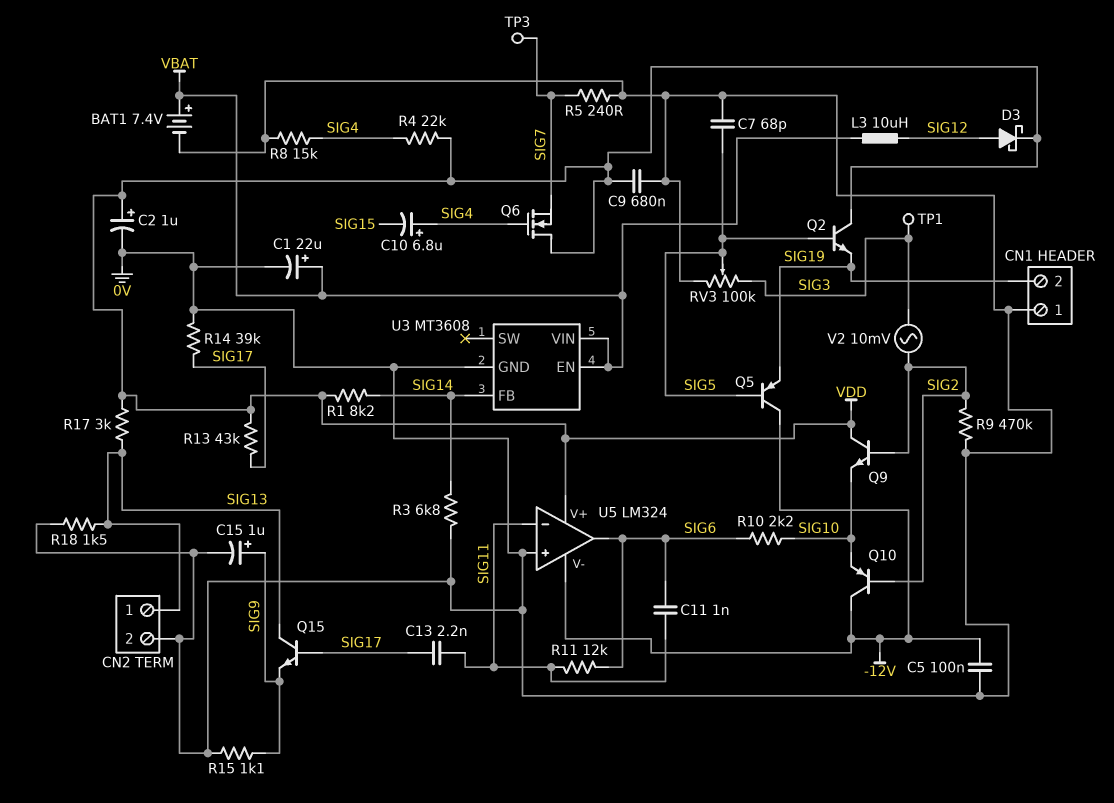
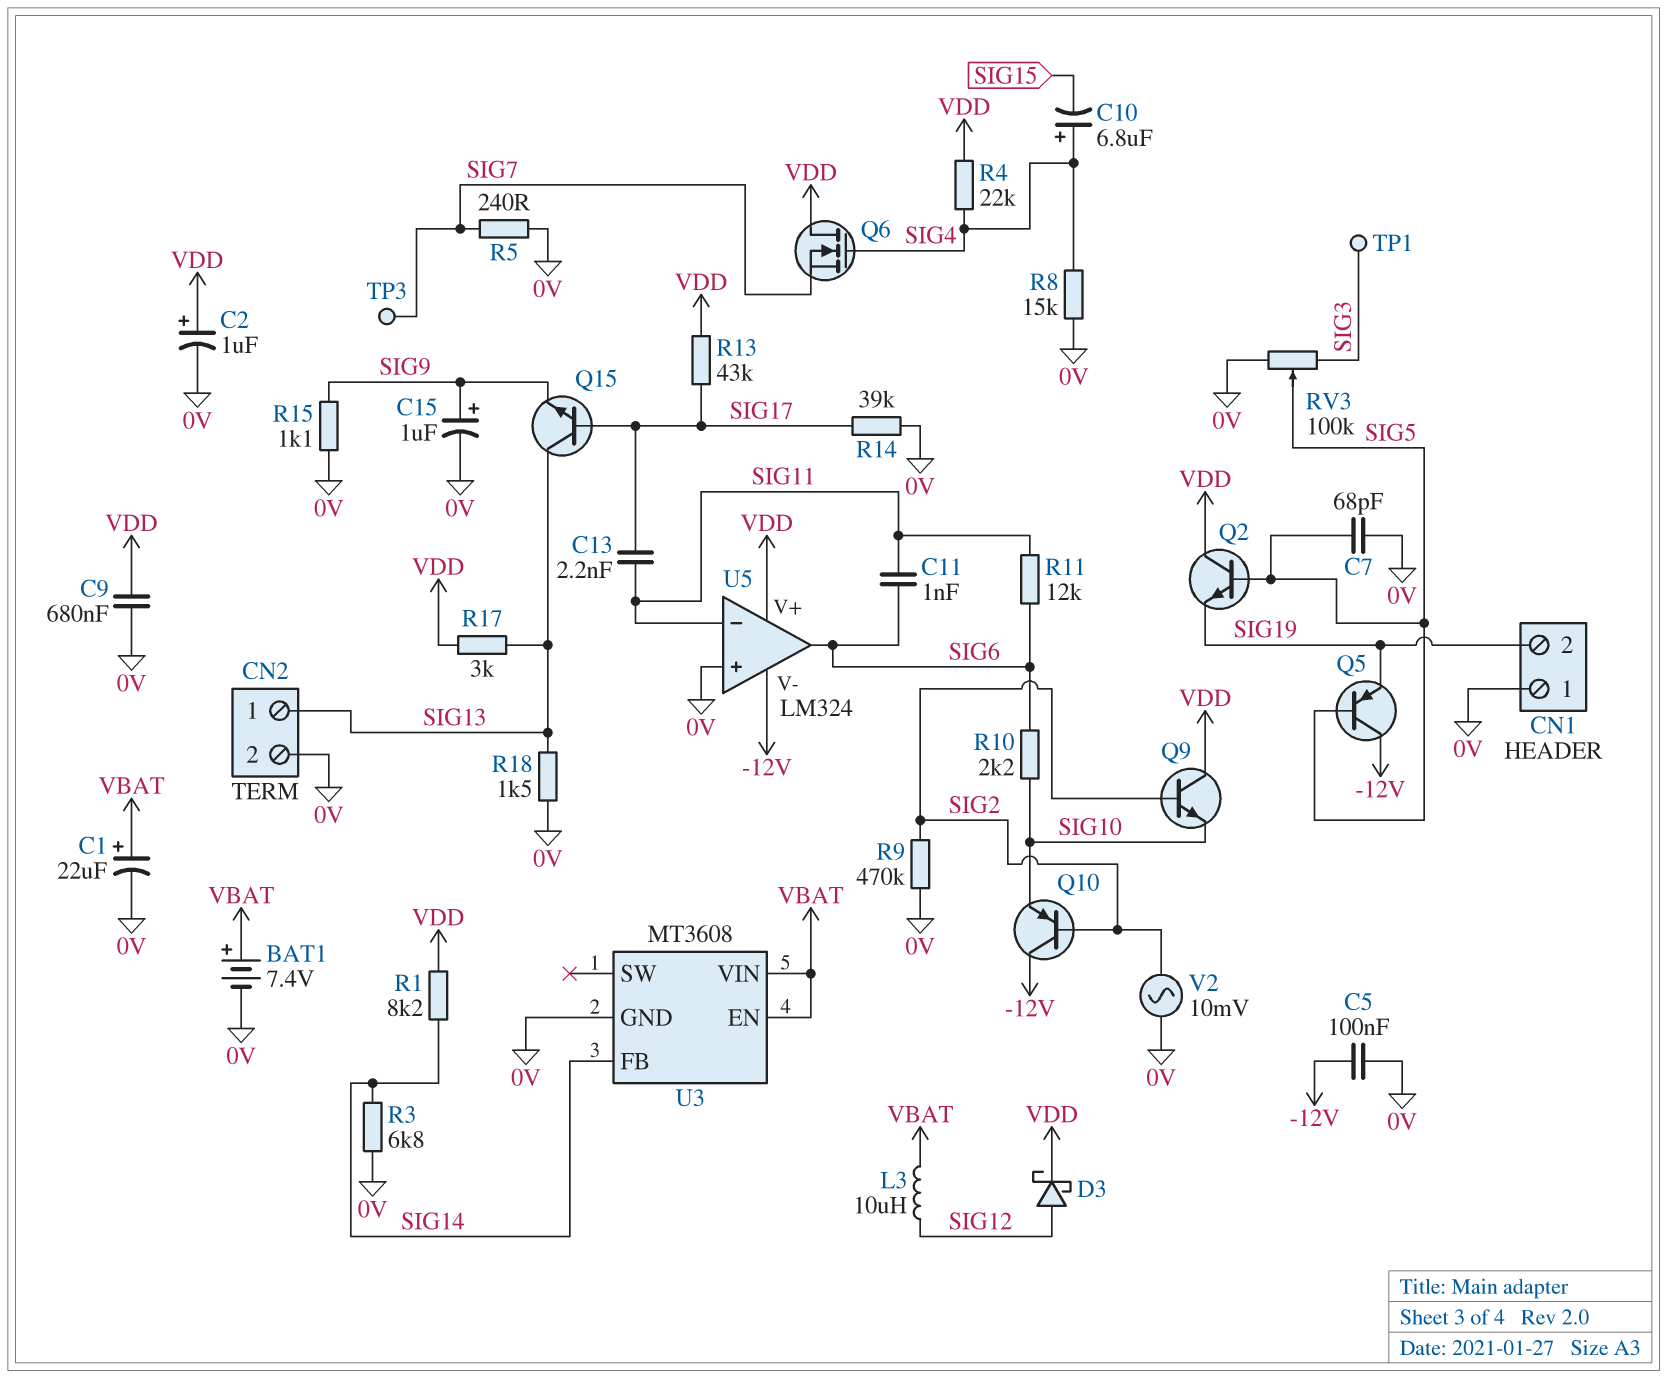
V2: AC 10mV (SIG2, SIG3) -> AC 10mV (0V, SIG2)

